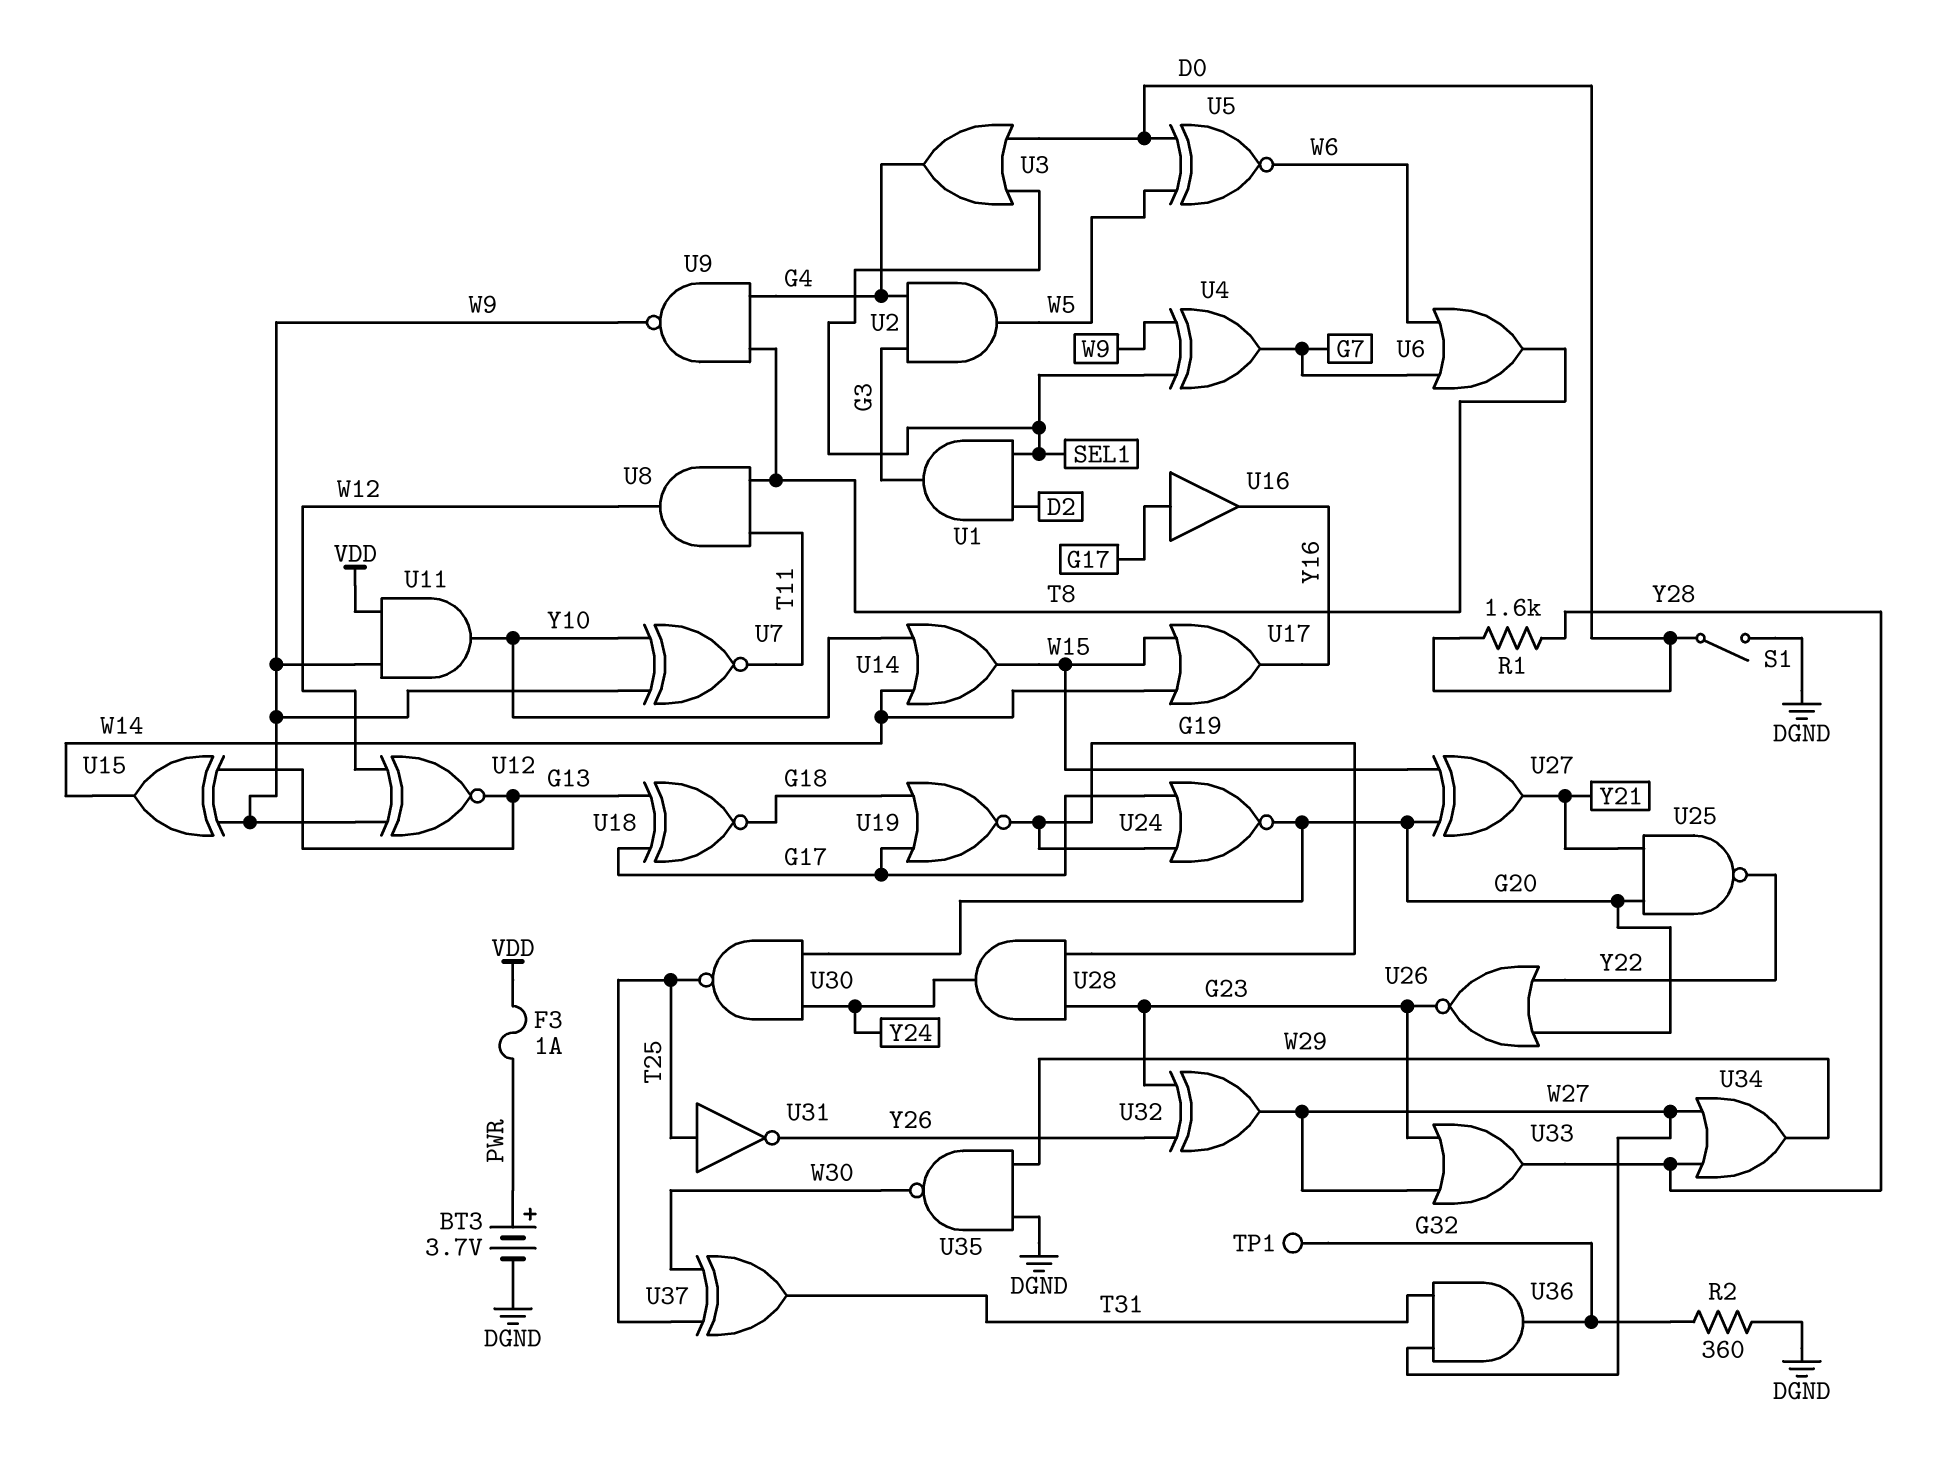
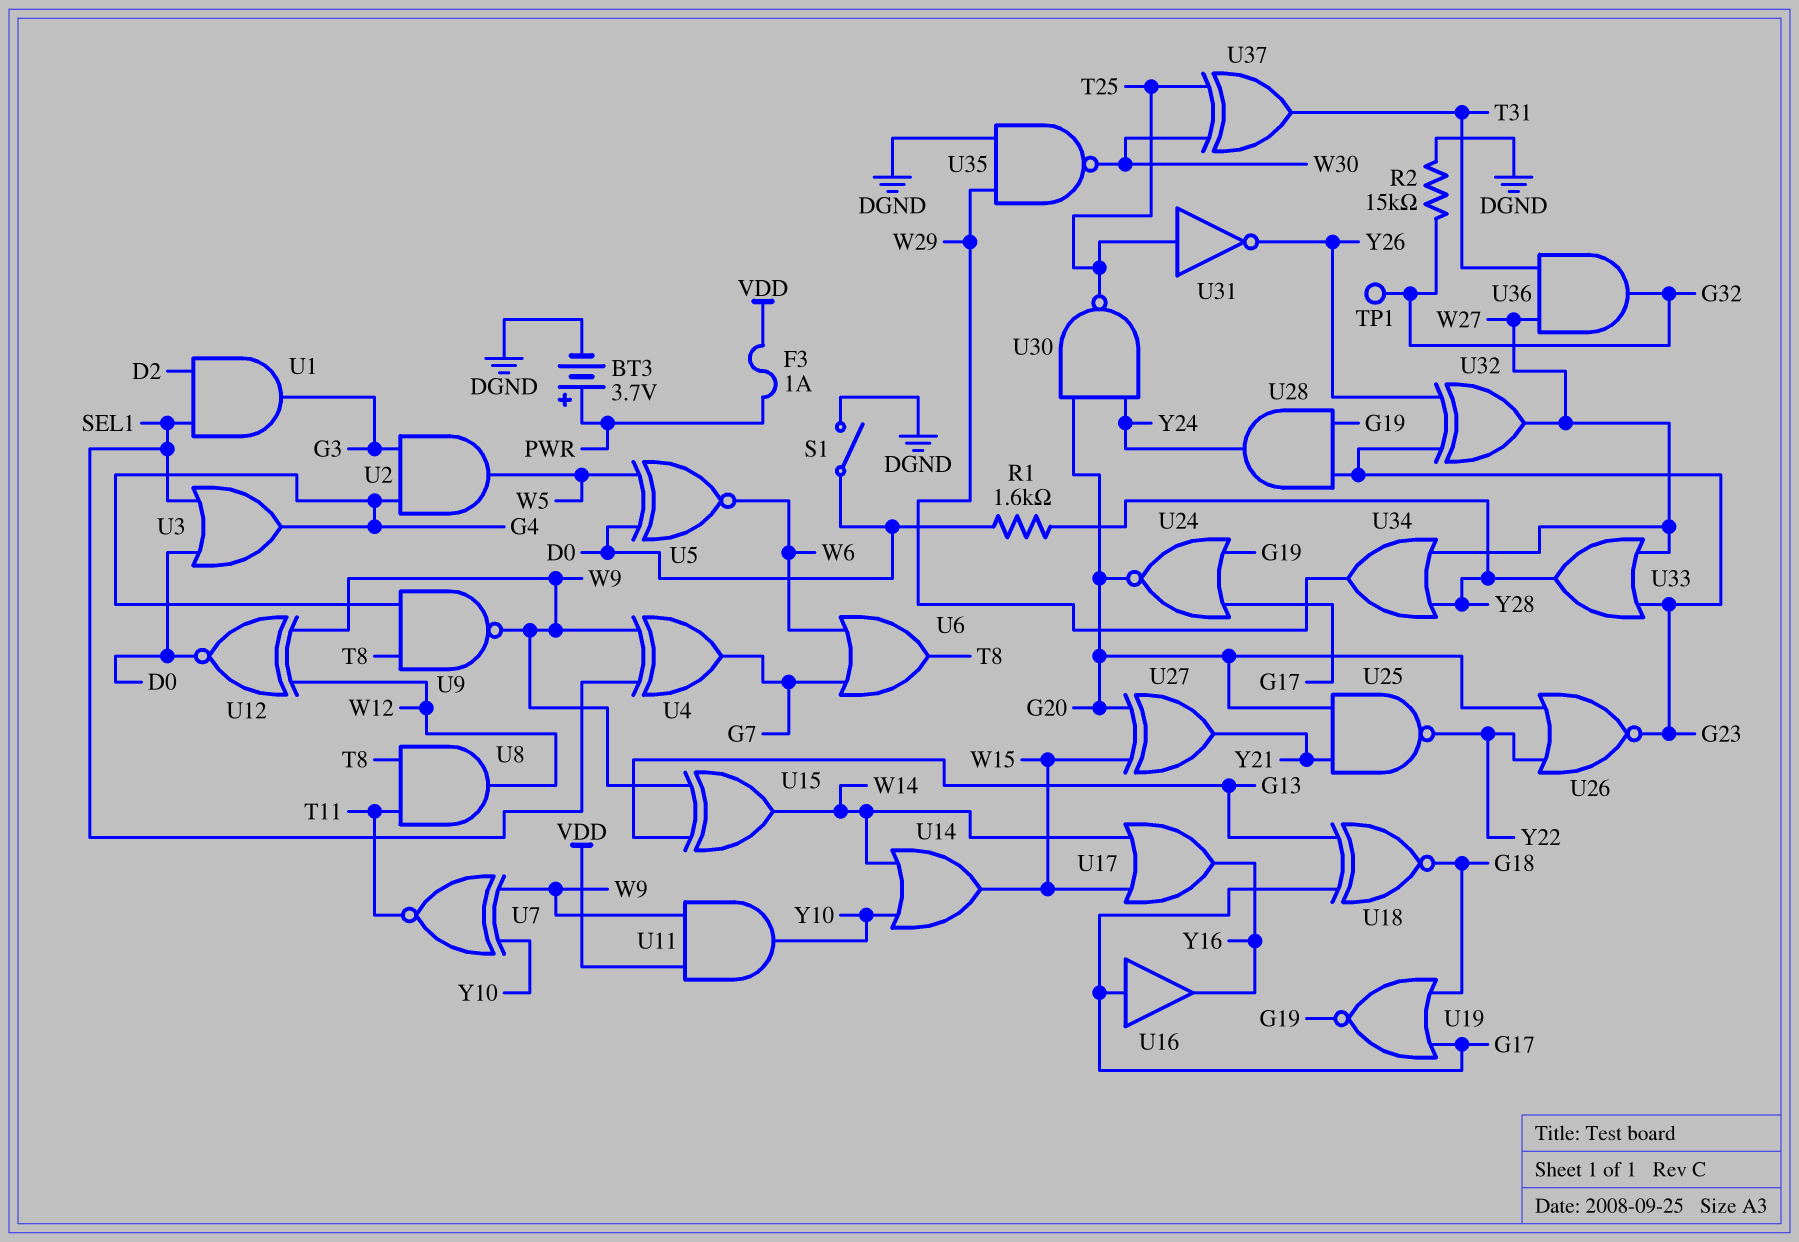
R2: 360 (DGND, G32) -> 15k (DGND, G32)
U12: XNOR (in W9, in W12, out G13) -> XNOR (in W9, in W12, out D0)

